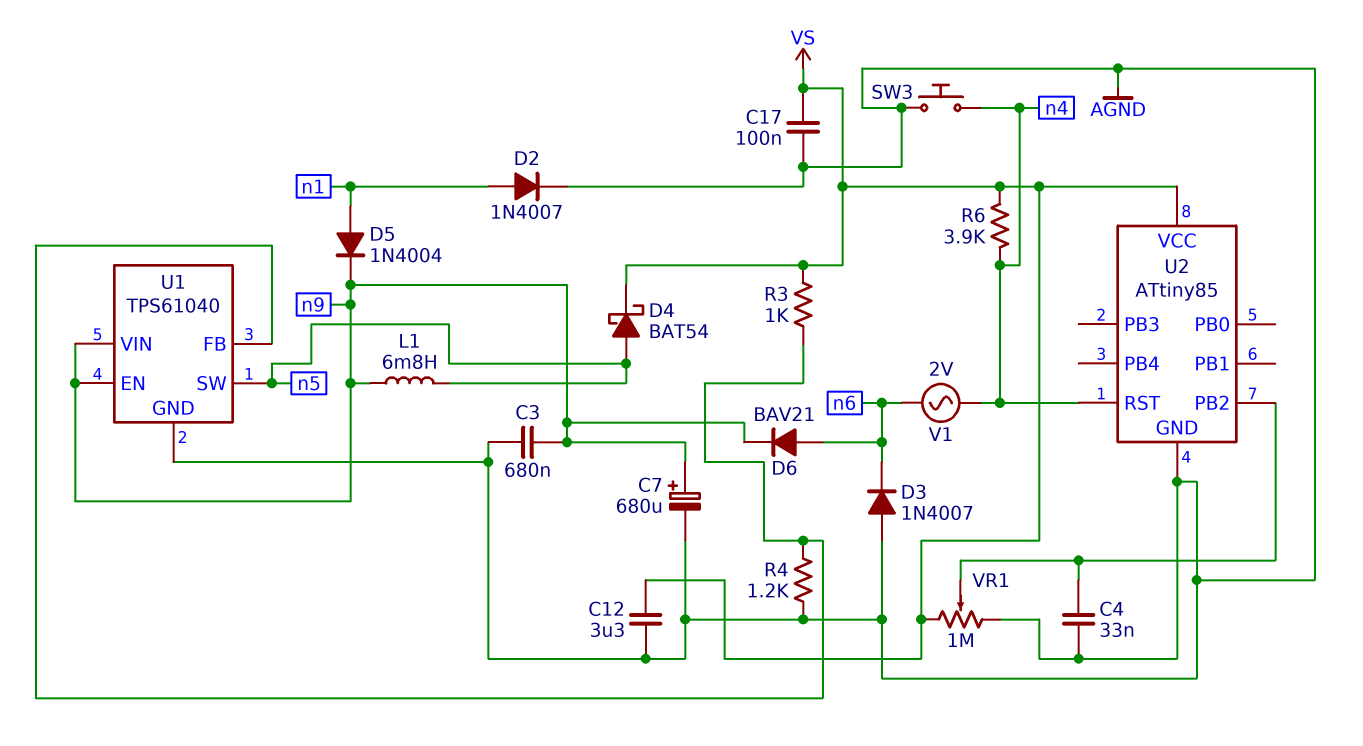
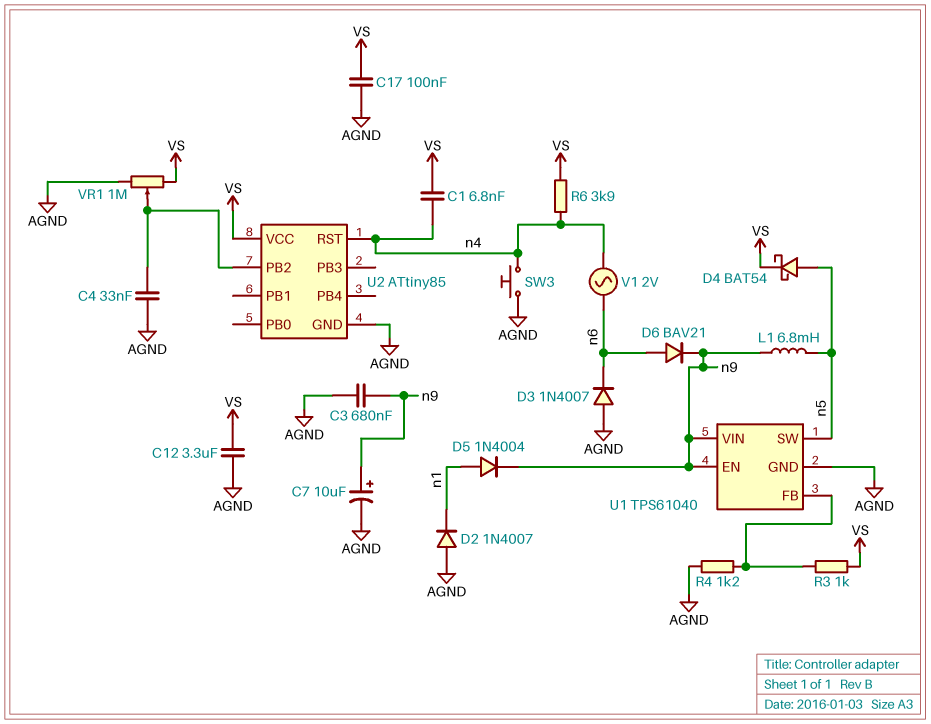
C1: none -> 6.8nF (VS, n4)
C7: 680uF (plus n9, minus AGND) -> 10uF (plus n9, minus AGND)
D2: diode 1N4007 (A n1, K AGND) -> diode 1N4007 (A AGND, K n1)

